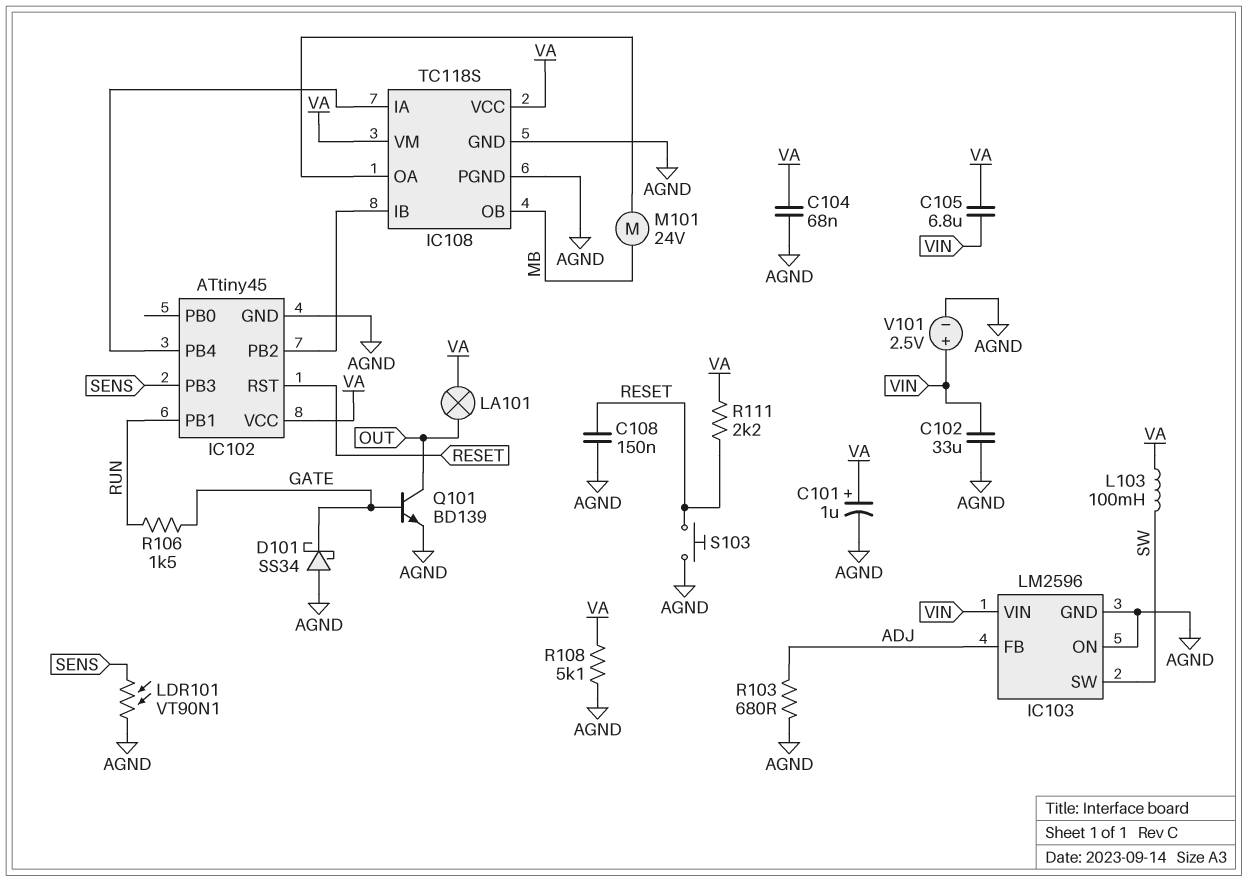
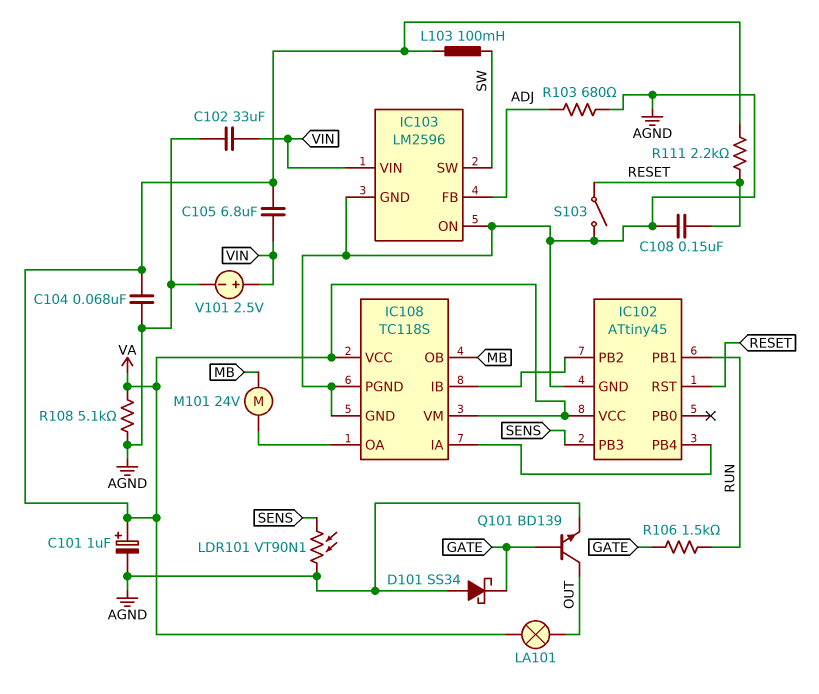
S103: button (AGND, RESET) -> switch (AGND, RESET)

